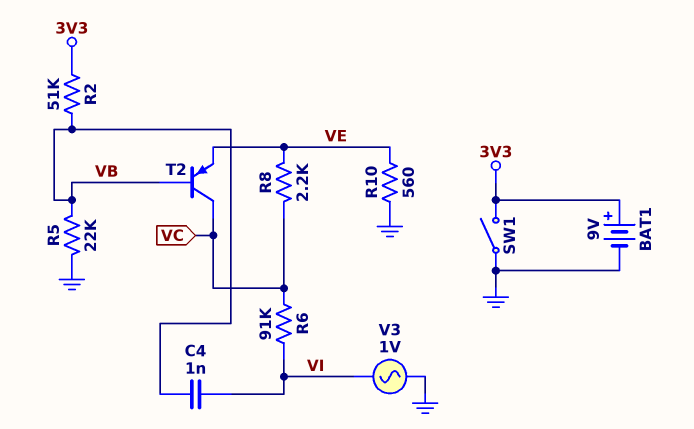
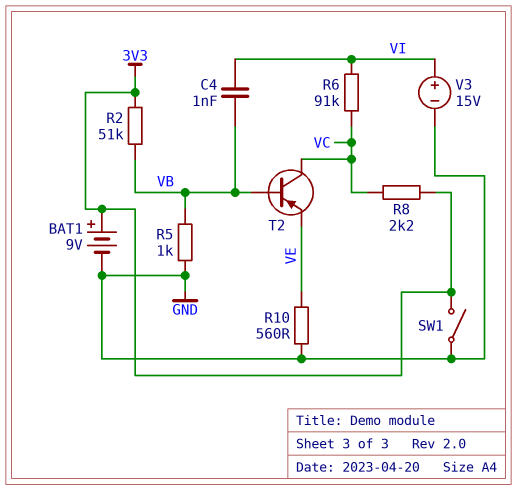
R5: 22k (GND, VB) -> 1k (GND, VB)
R8: 2.2k (VC, VE) -> 2.2k (3V3, VC)
V3: AC 1V (GND, VI) -> 15V (plus VI, minus GND)

